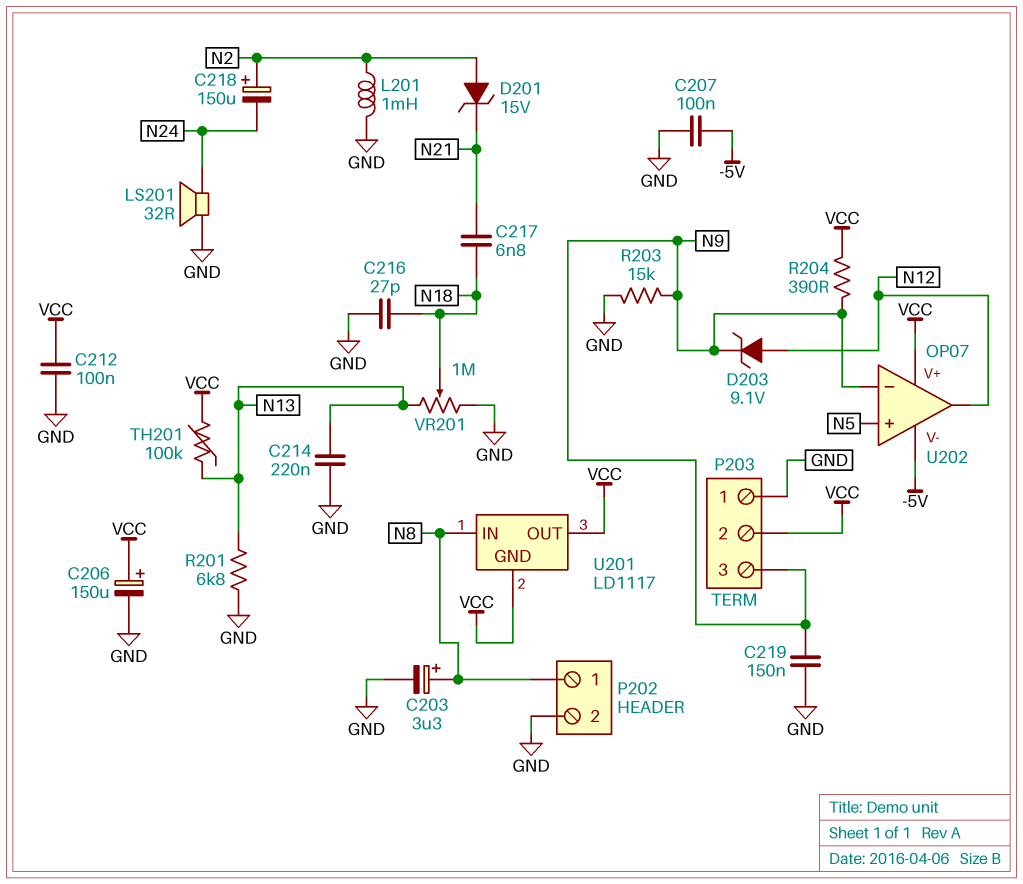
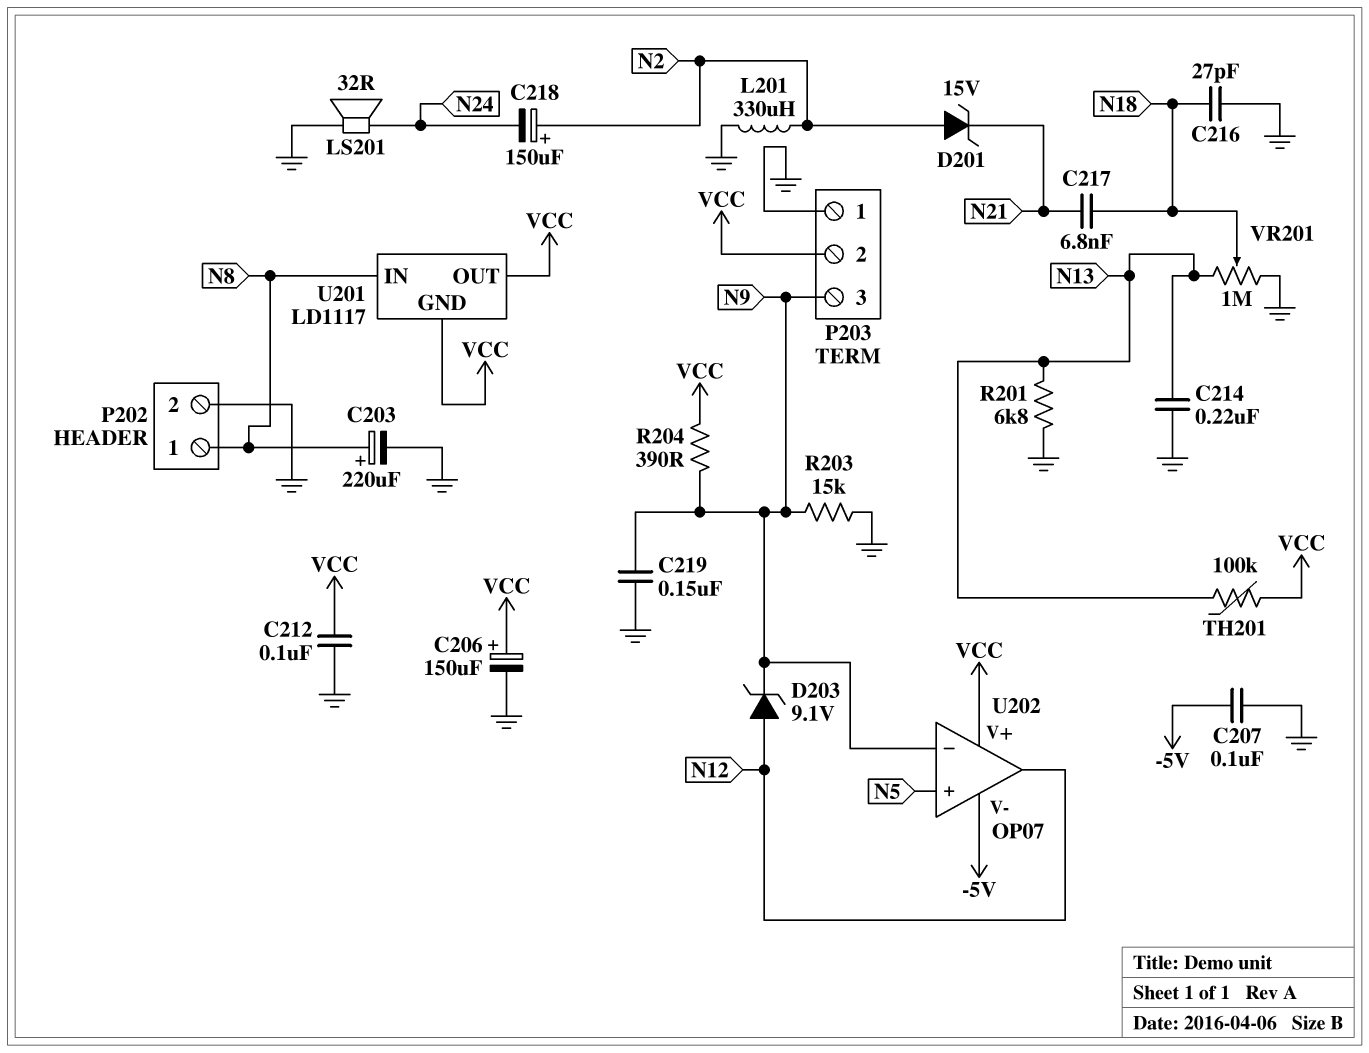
C203: 3.3uF (plus N8, minus GND) -> 220uF (plus N8, minus GND)
L201: 1mH (GND, N2) -> 330uH (GND, N2)

